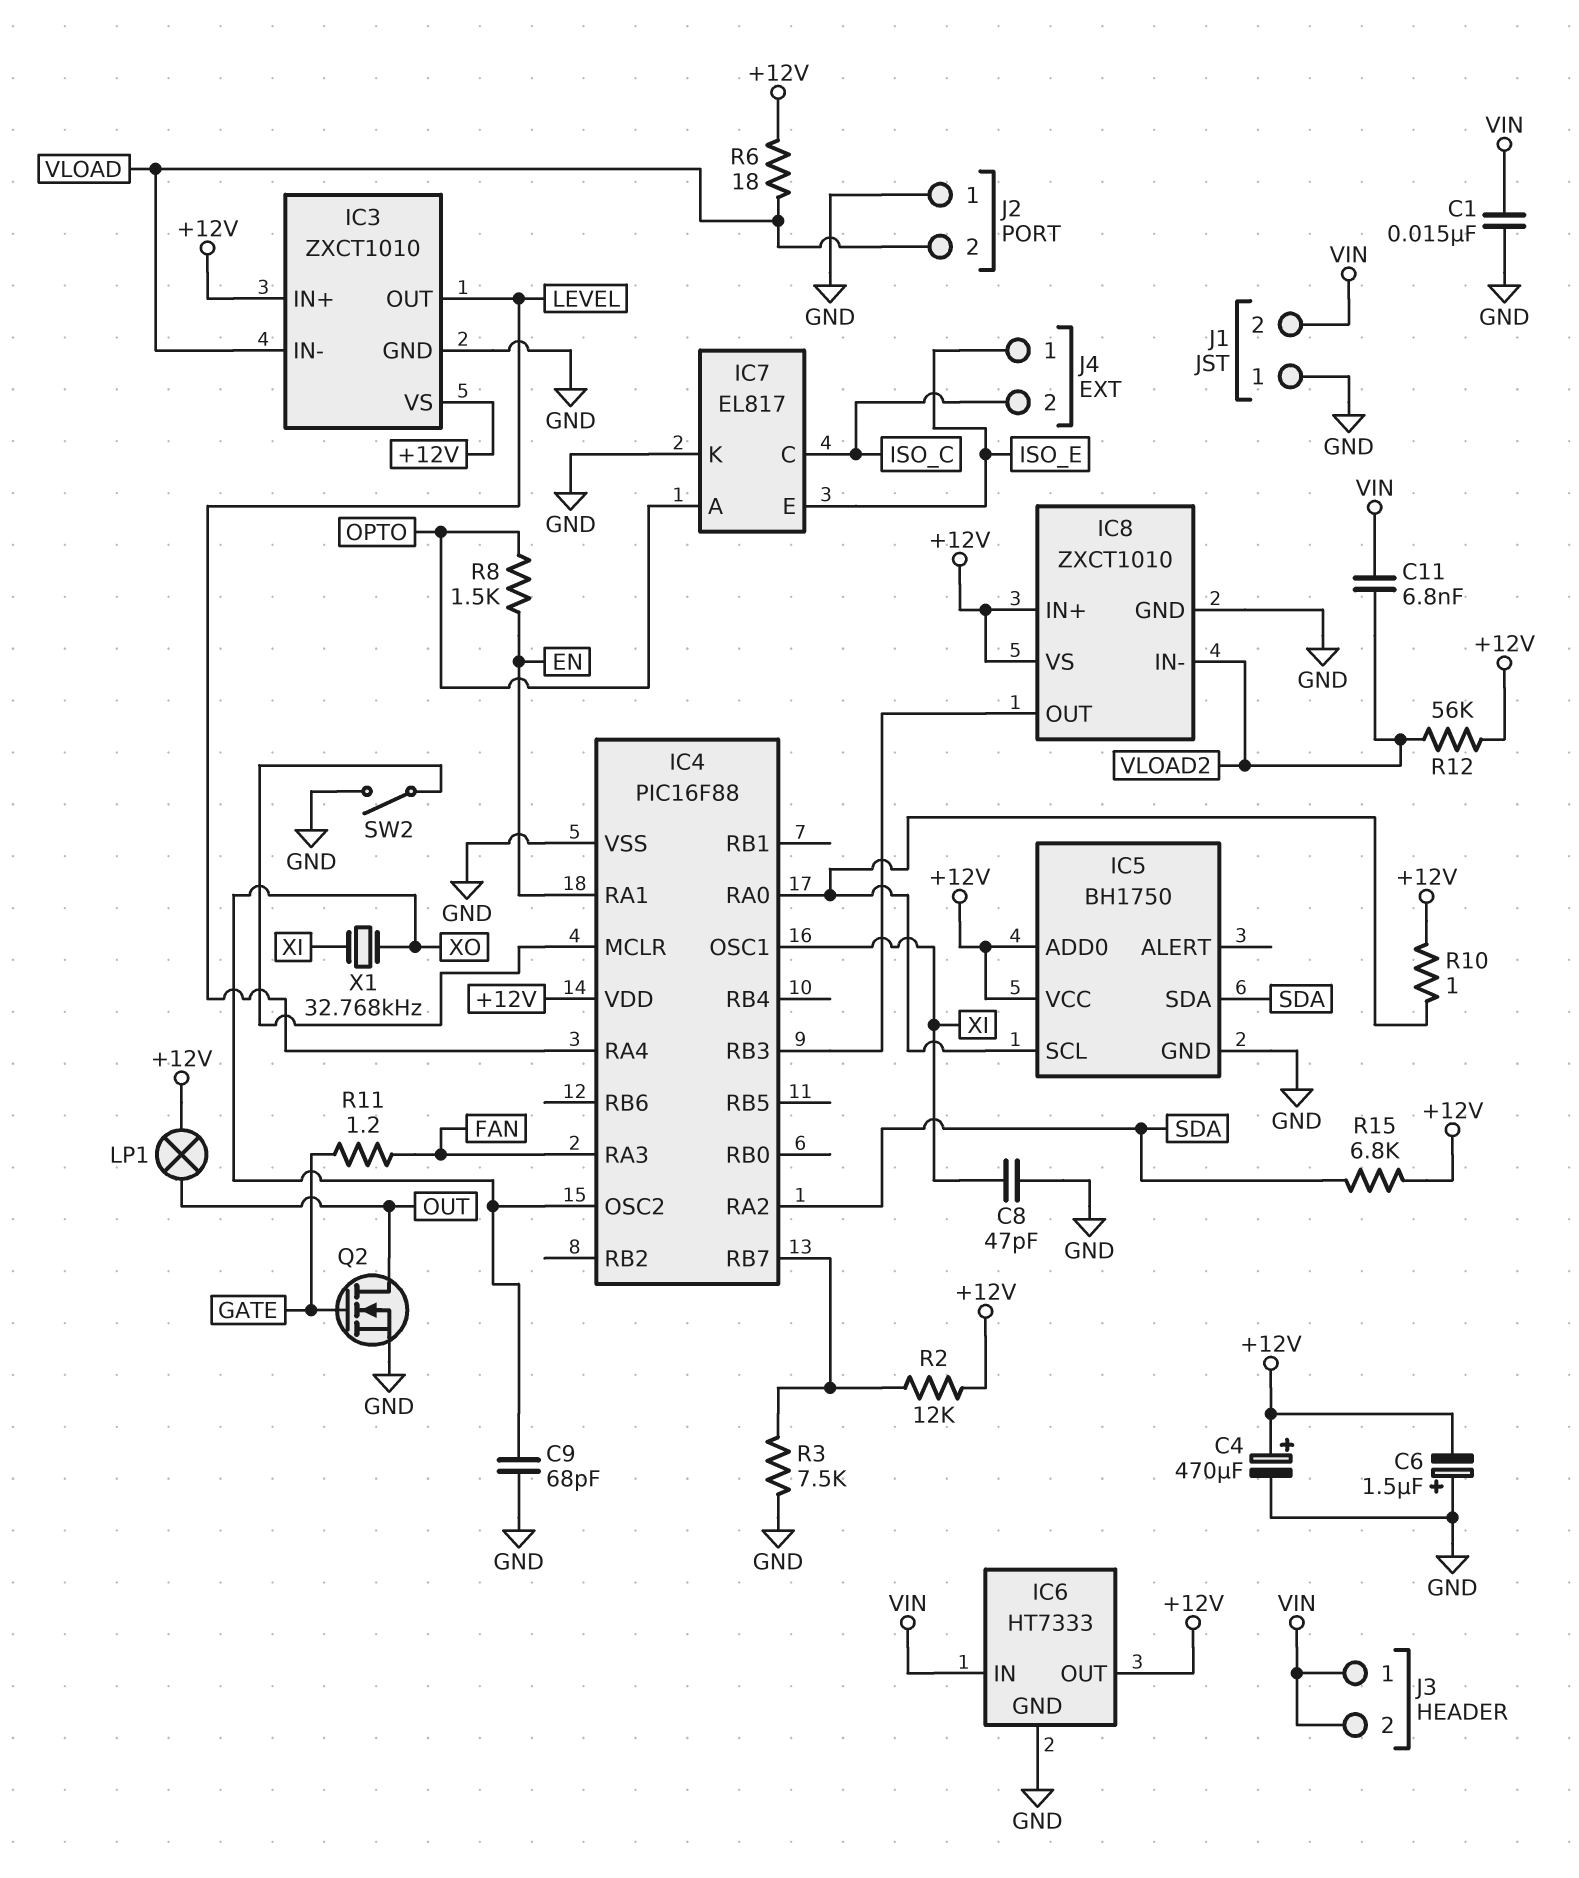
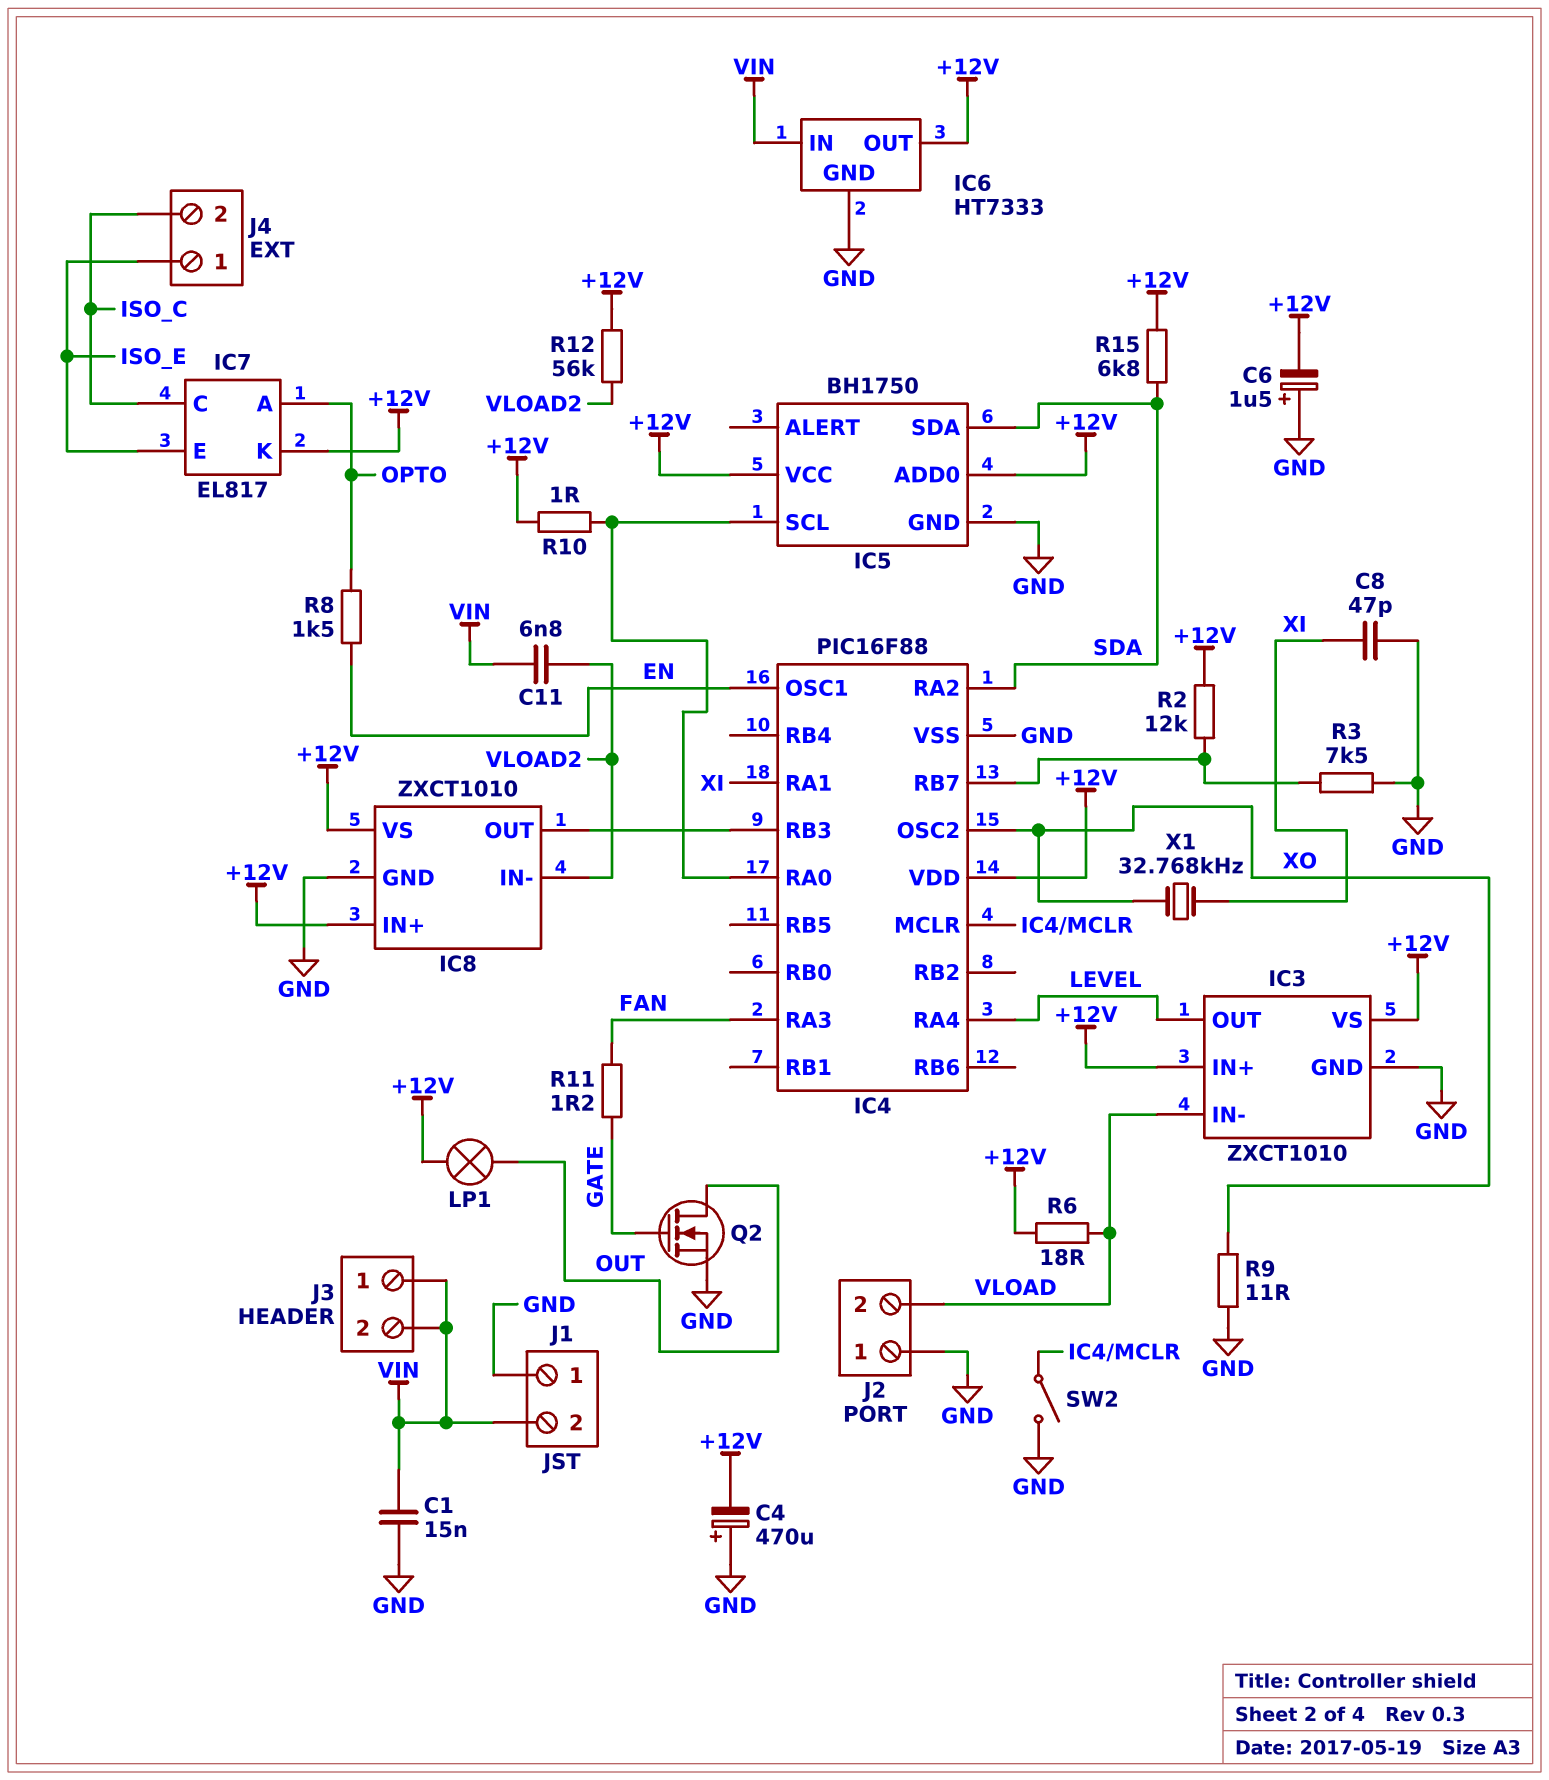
C4: 470uF (plus +12V, minus GND) -> 470uF (plus GND, minus +12V)
C9: 68pF (GND, XO) -> none
IC4 pin OSC1: XI -> EN
IC4 pin RA1: EN -> XI
IC7 pin K: GND -> +12V
R9: none -> 11 (GND, XO)

